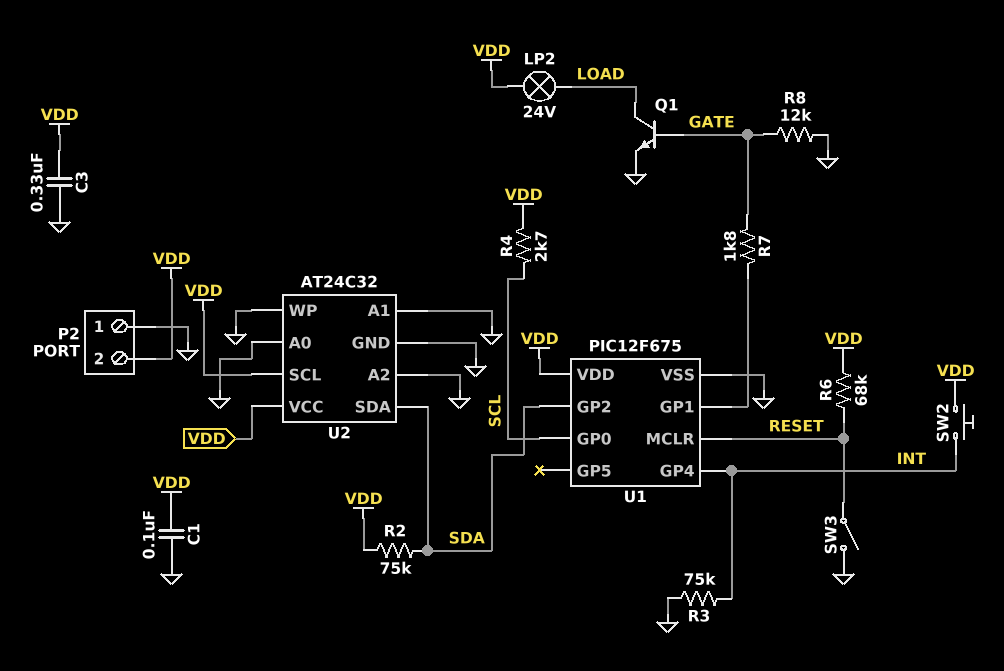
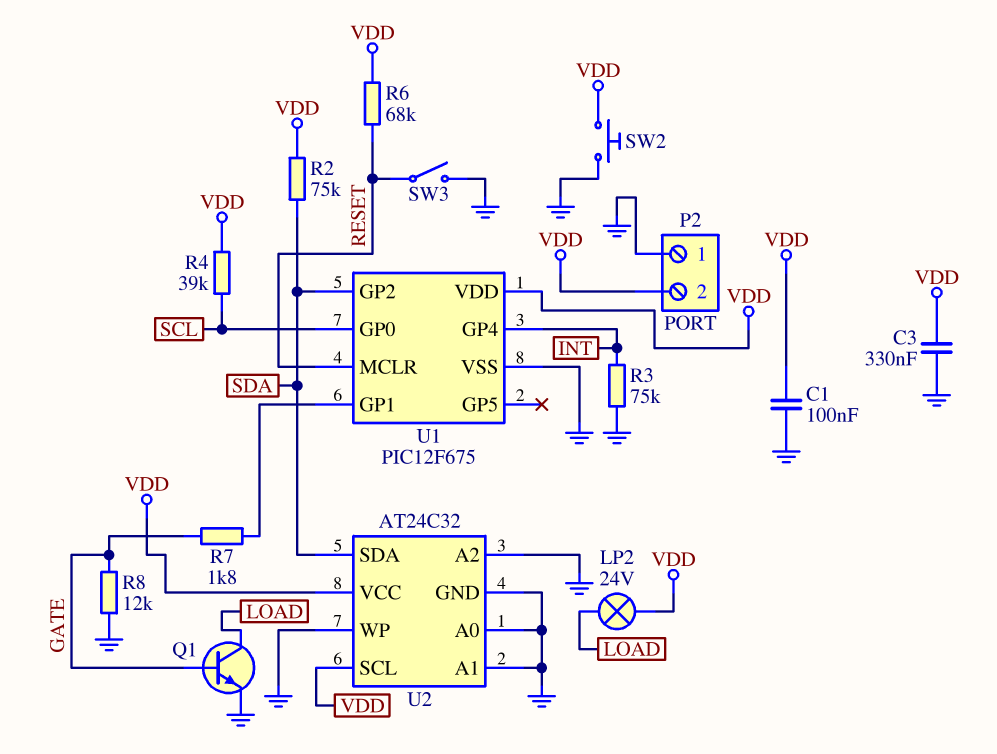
R4: 2.7k (SCL, VDD) -> 39k (SCL, VDD)
SW2: button (INT, VDD) -> button (GND, VDD)

